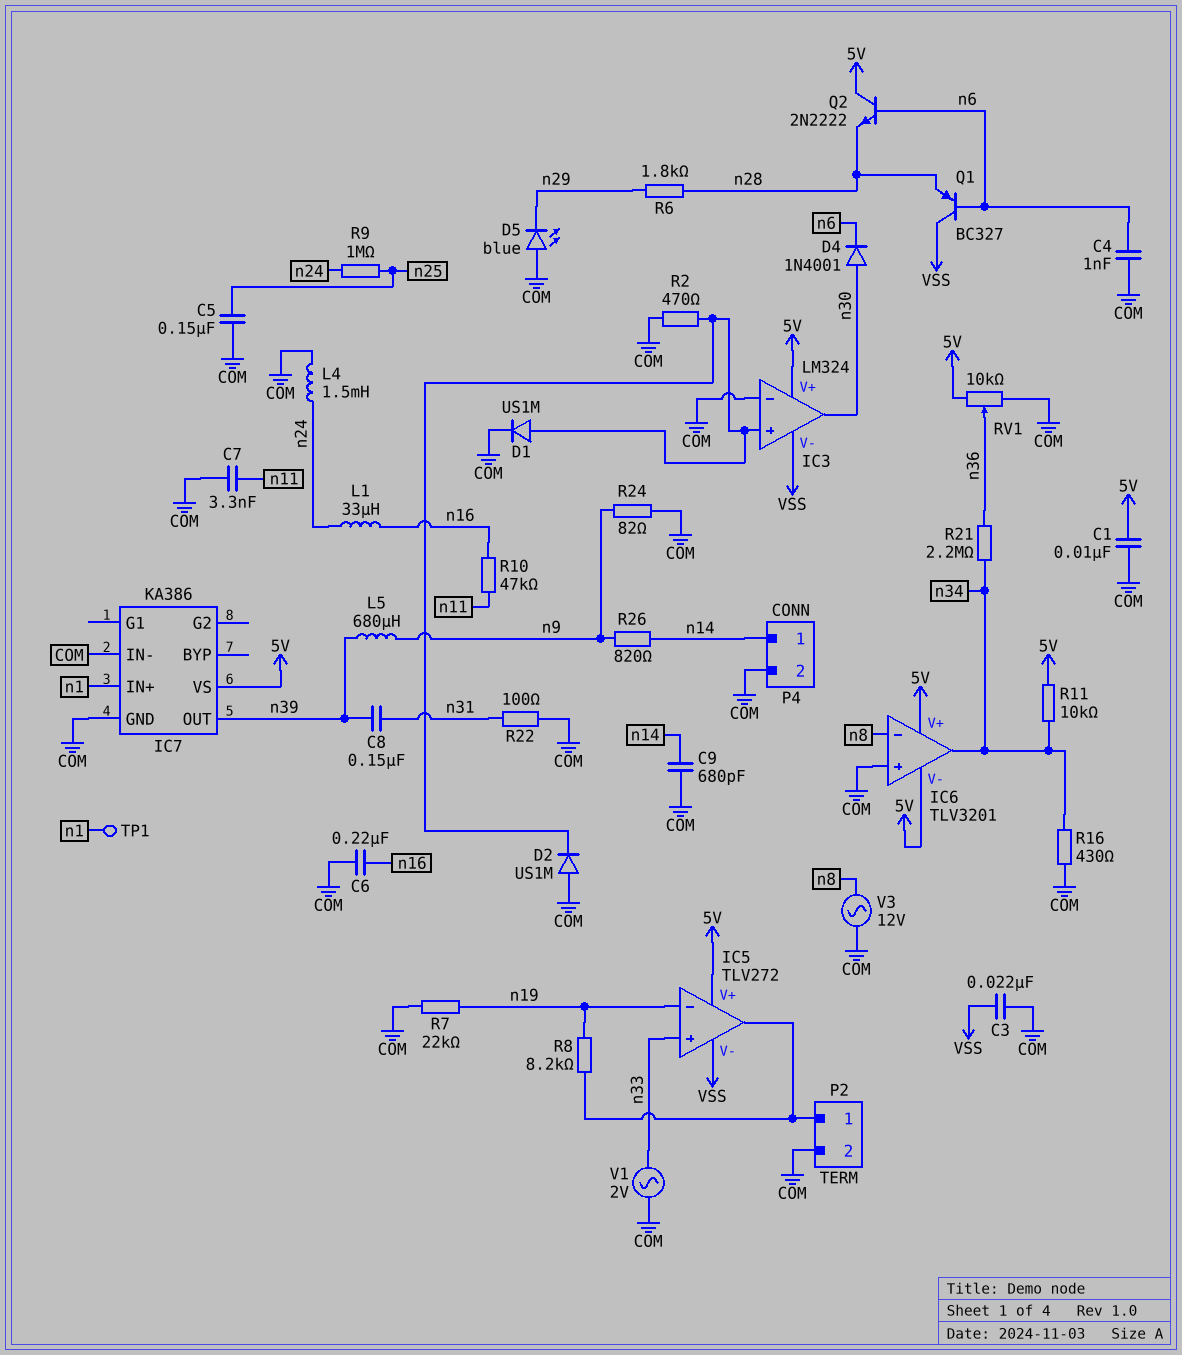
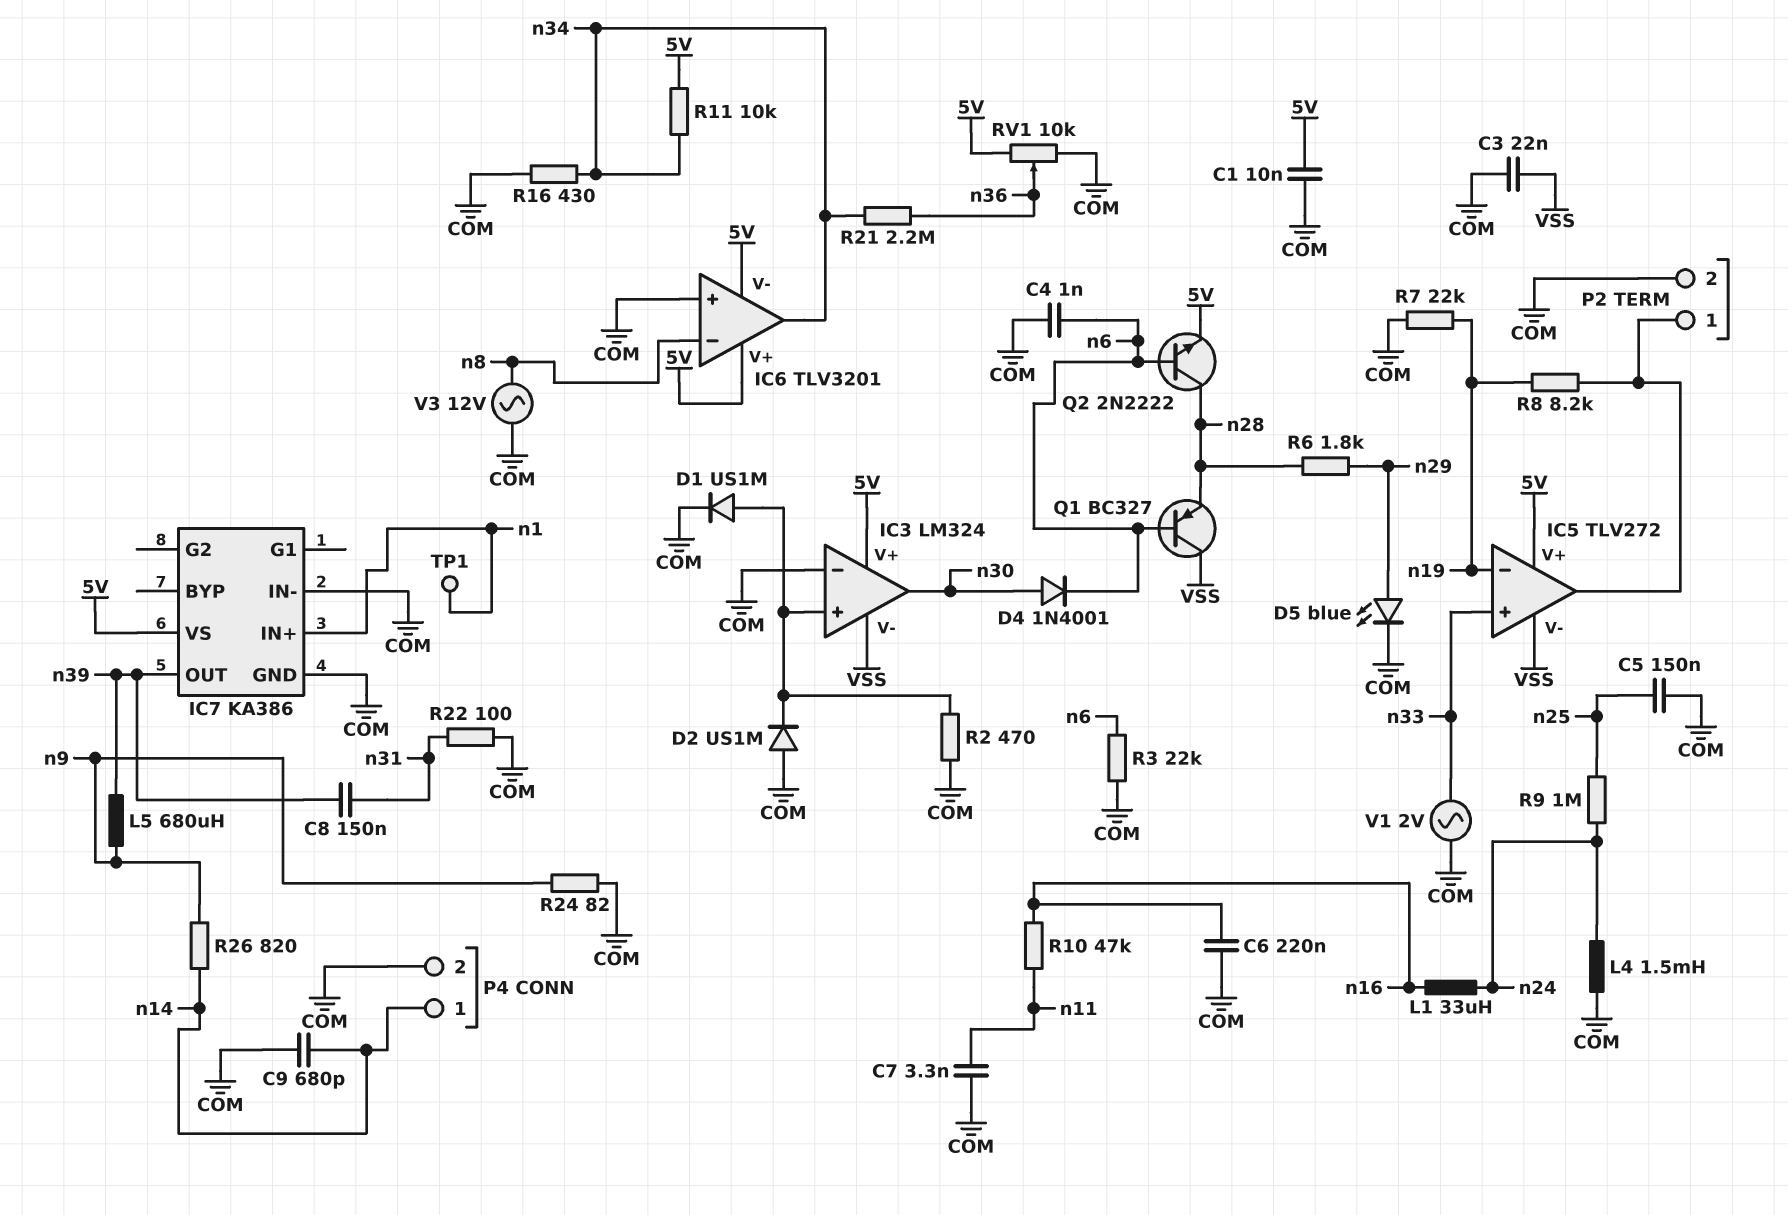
D5: LED blue (A COM, K n29) -> LED blue (A n29, K COM)
Q2: NPN 2N2222 (B n6, C 5V, E n28) -> NPN 2N2222 (B n6, C n28, E 5V)
R3: none -> 22k (COM, n6)

